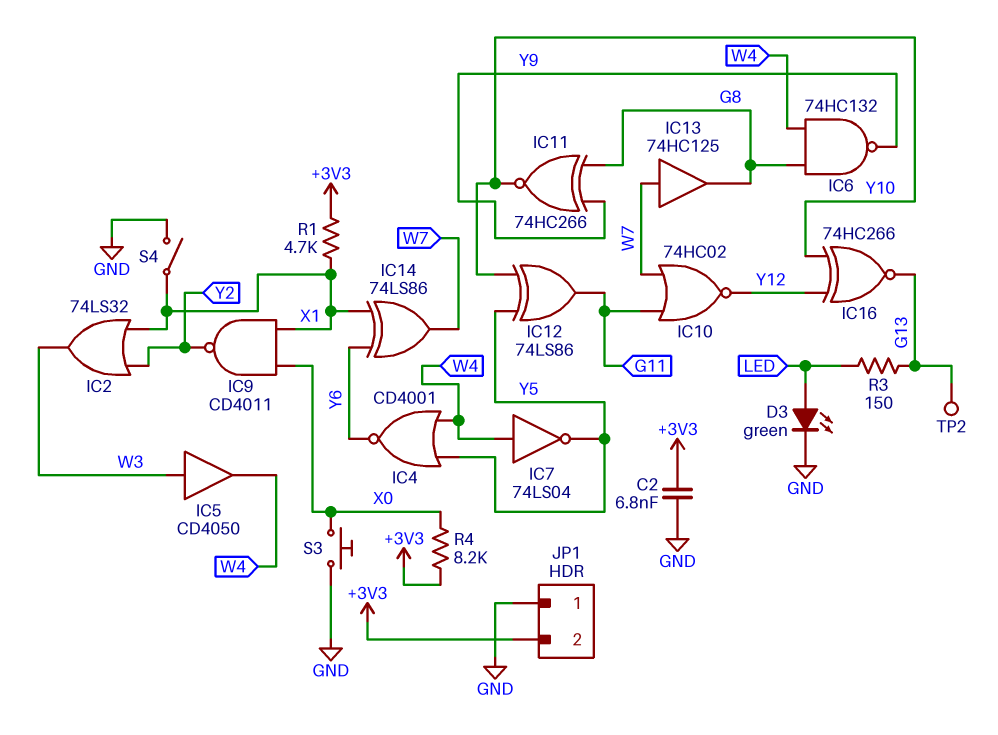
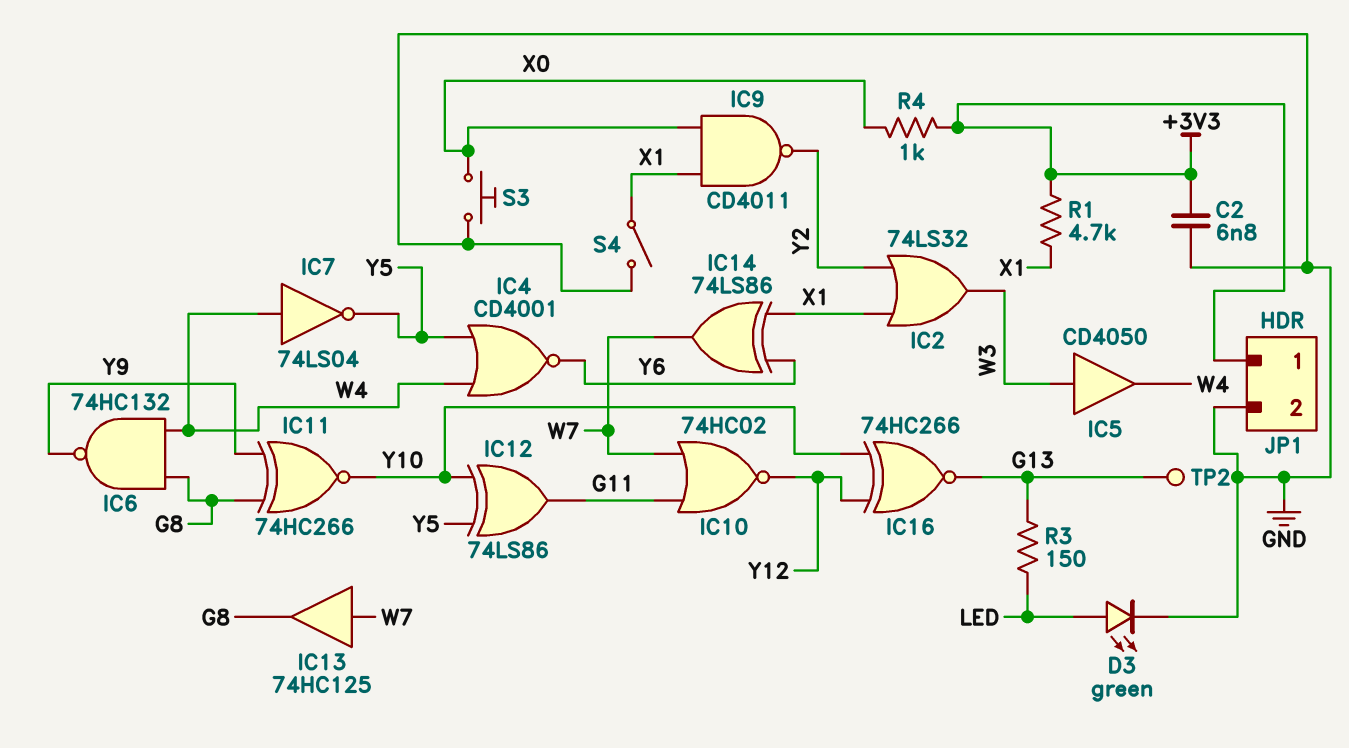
JP1 pin 1: GND -> +3V3
JP1 pin 2: +3V3 -> GND
R4: 8.2k (+3V3, X0) -> 1k (+3V3, X0)

